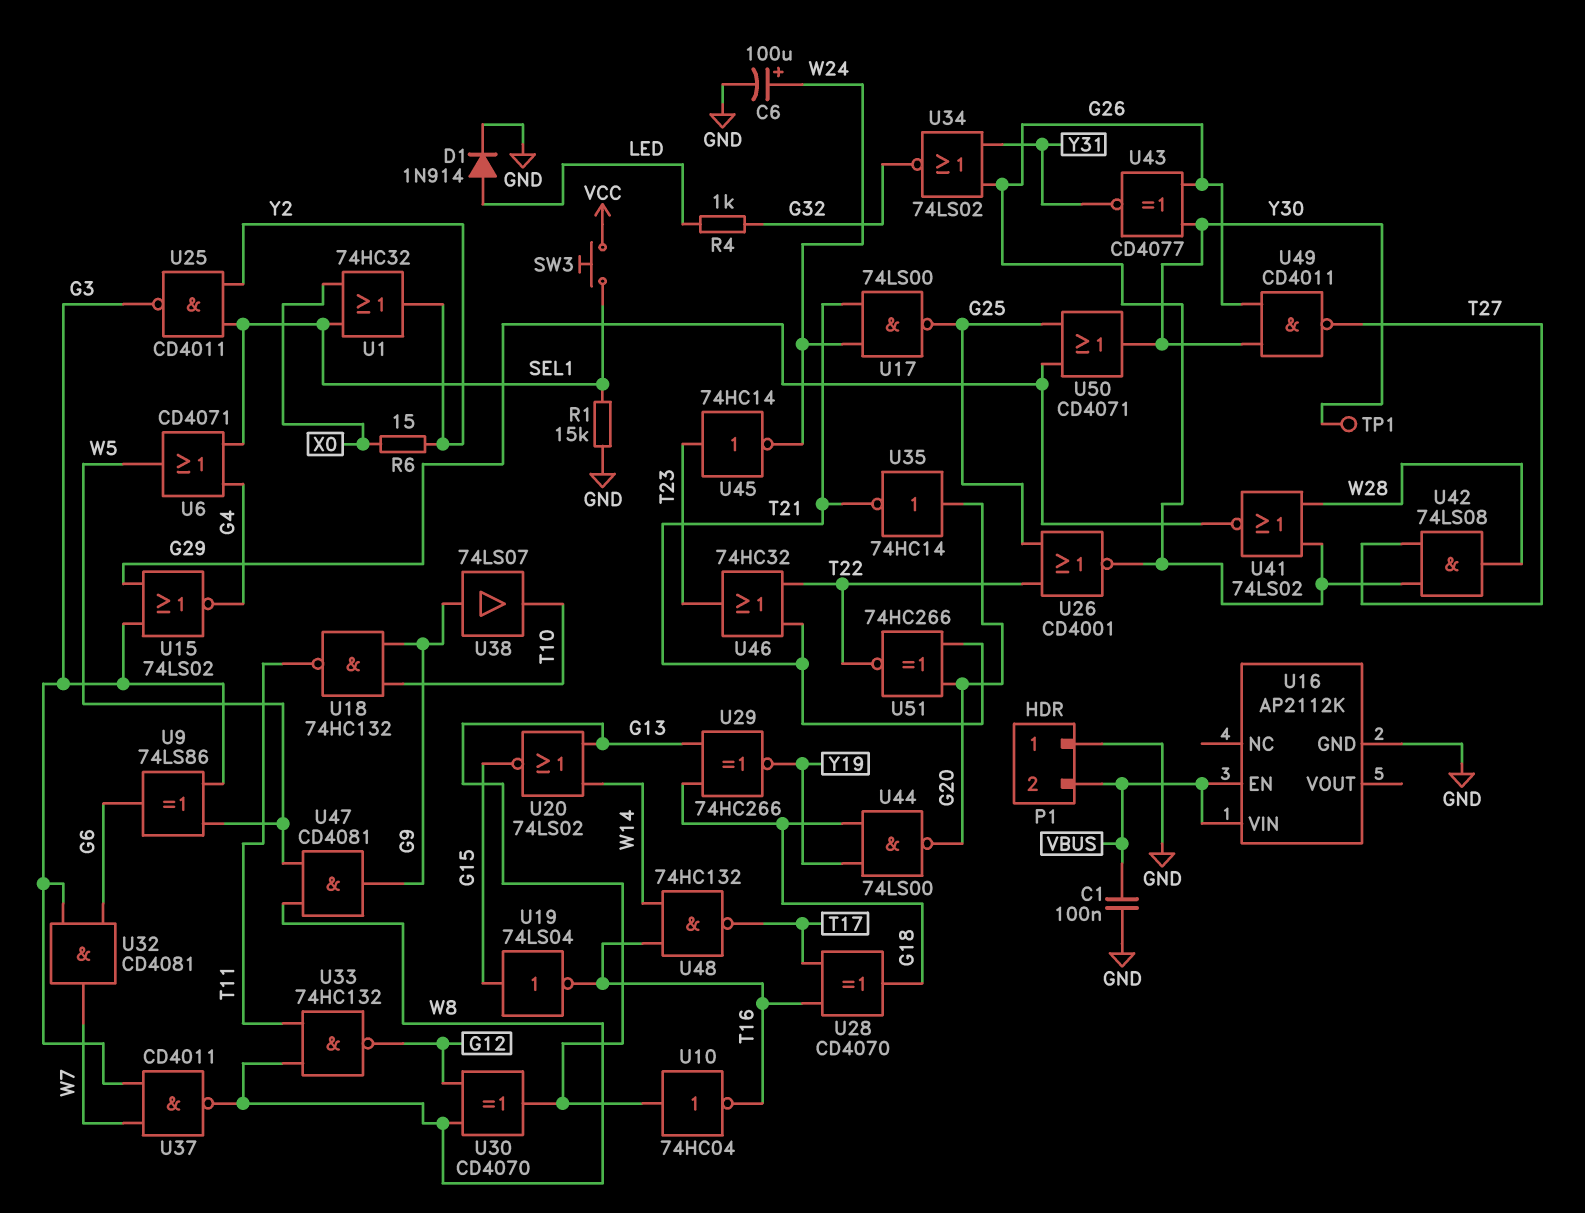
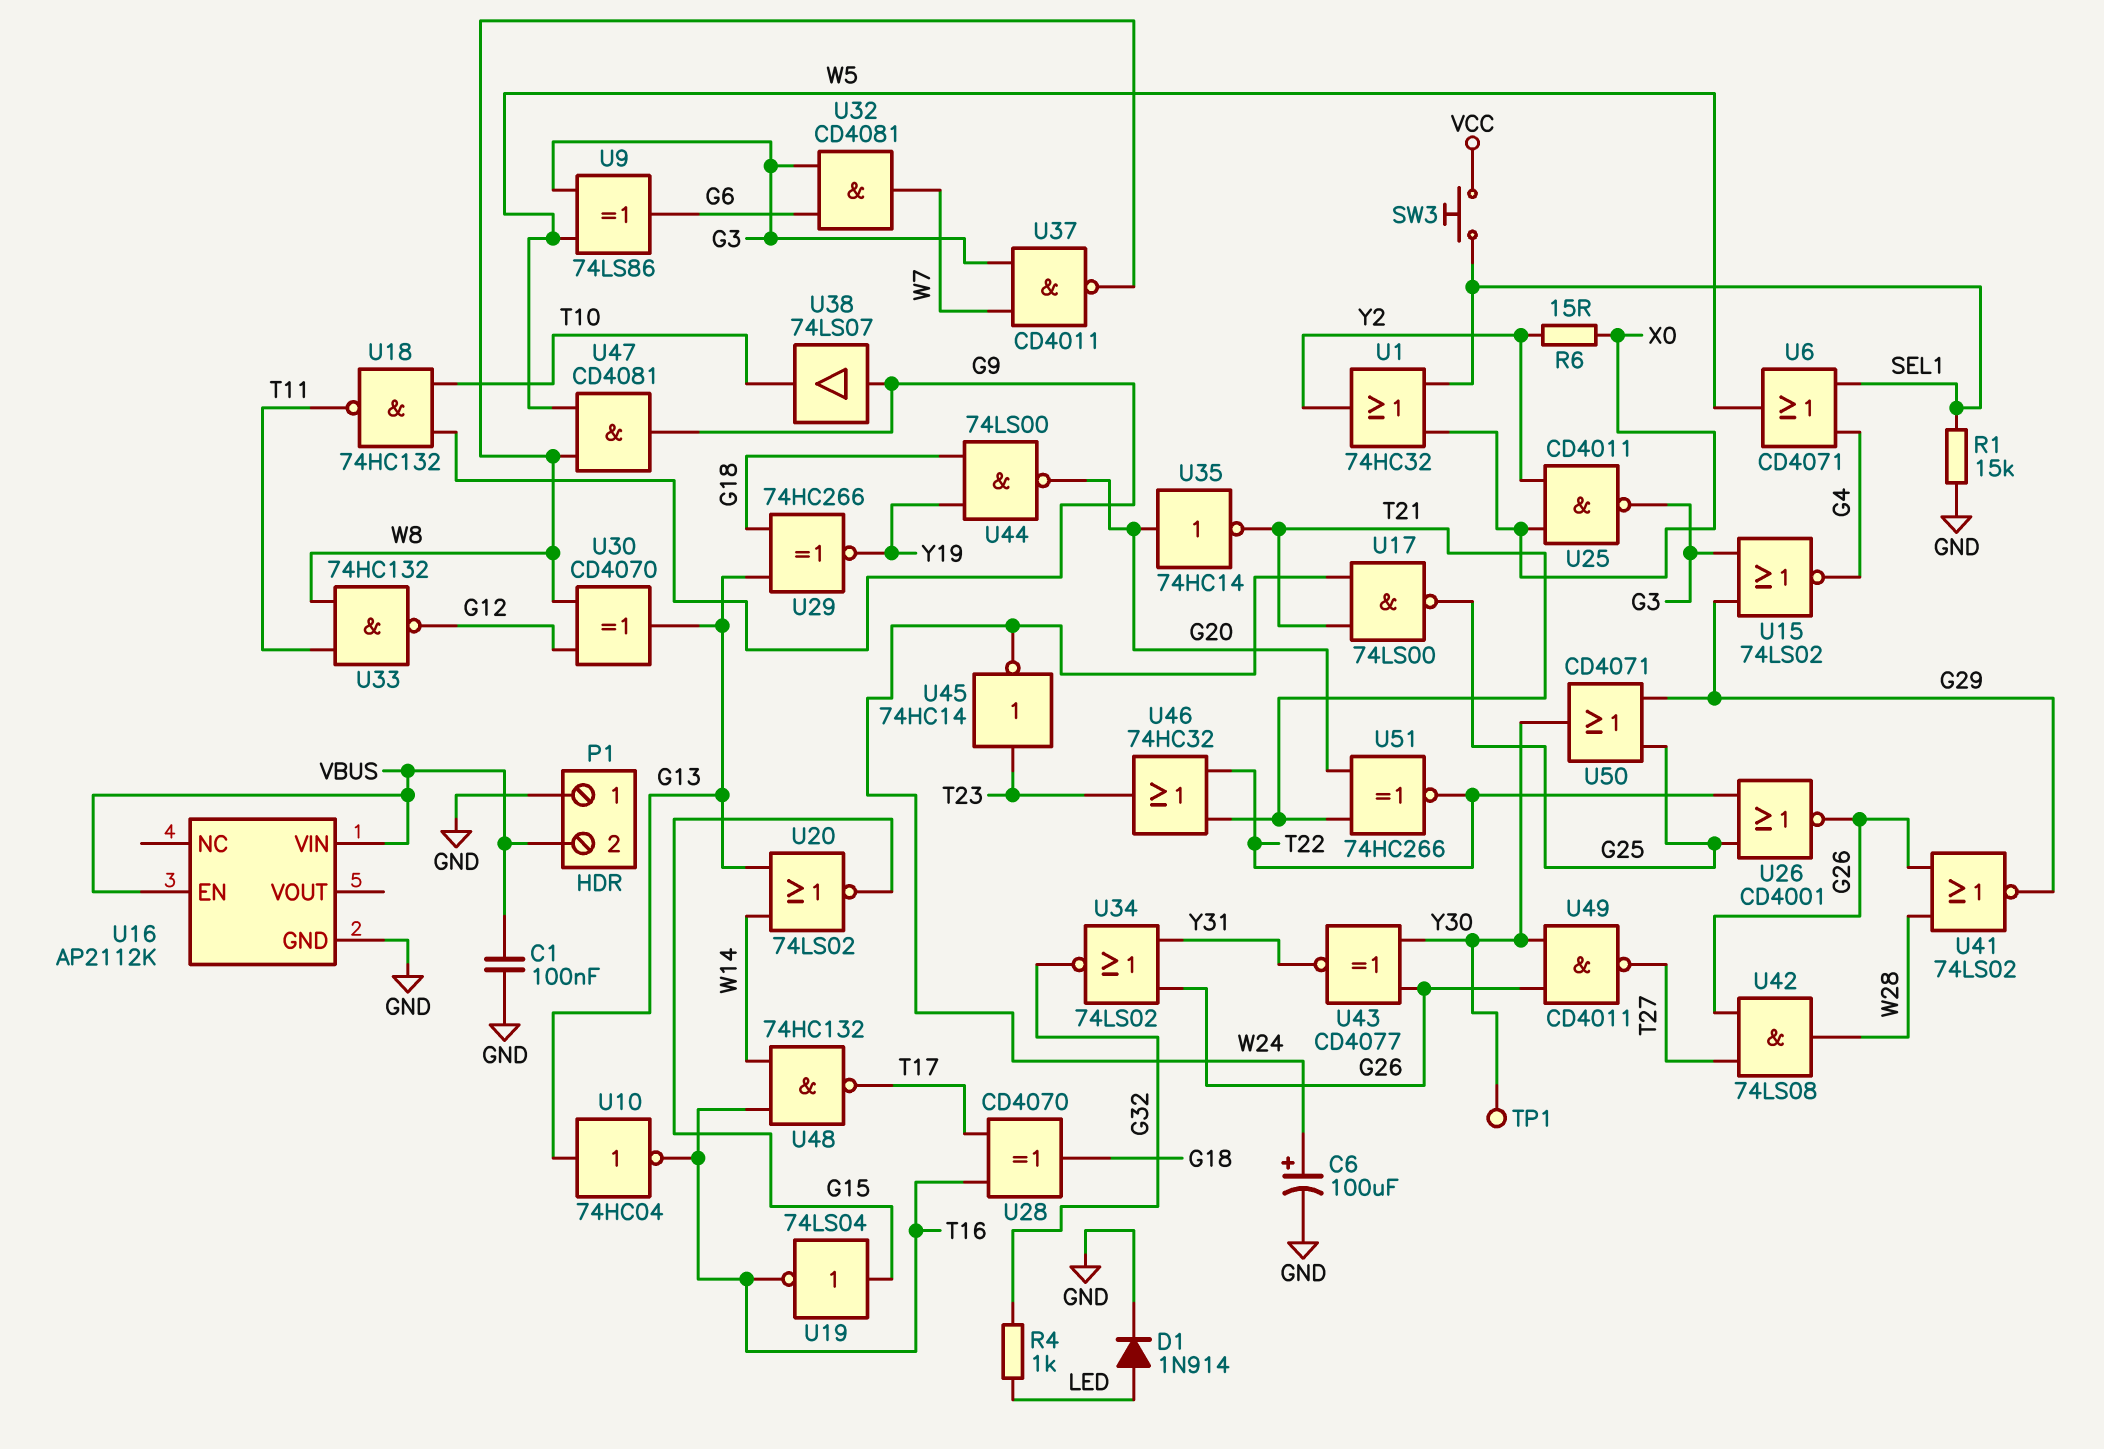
U25: NAND CD4011 (in SEL1, in Y2, out G3) -> NAND CD4011 (in X0, in Y2, out G3)

